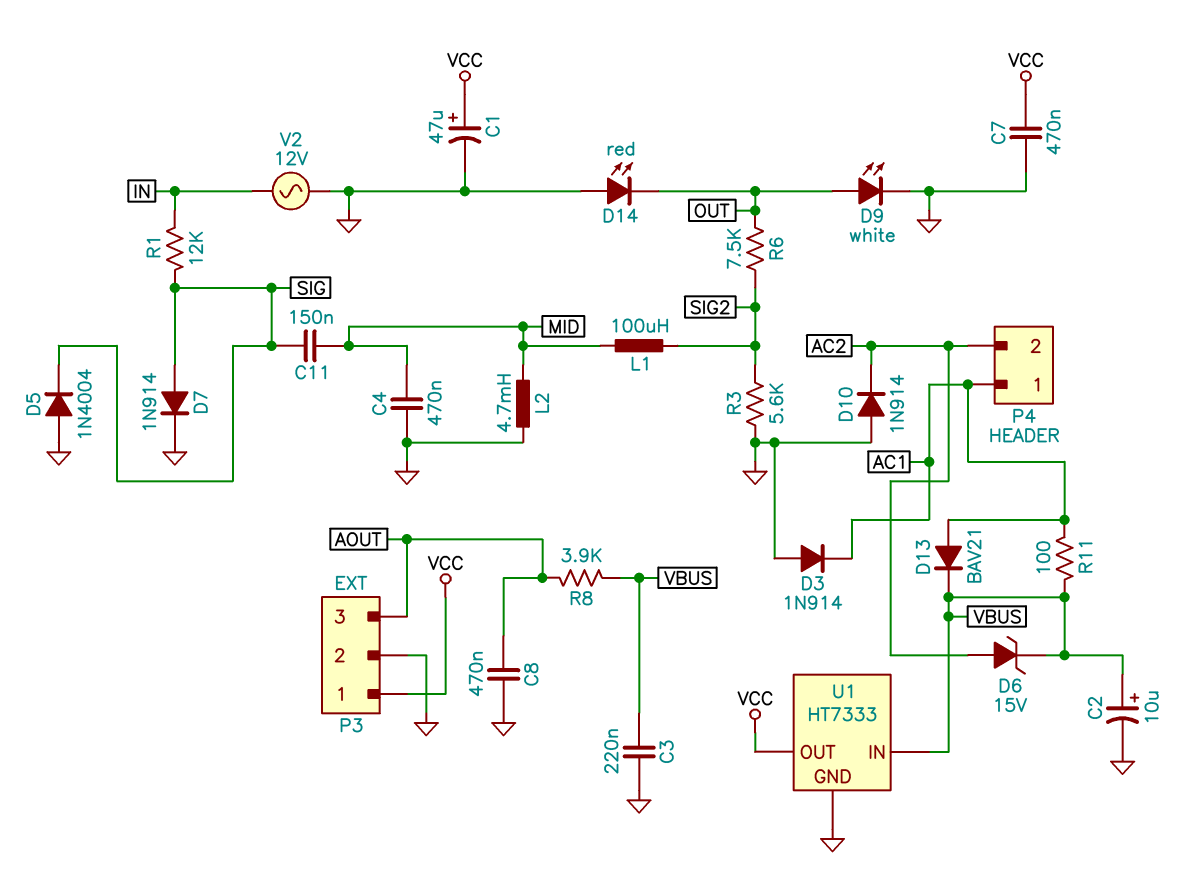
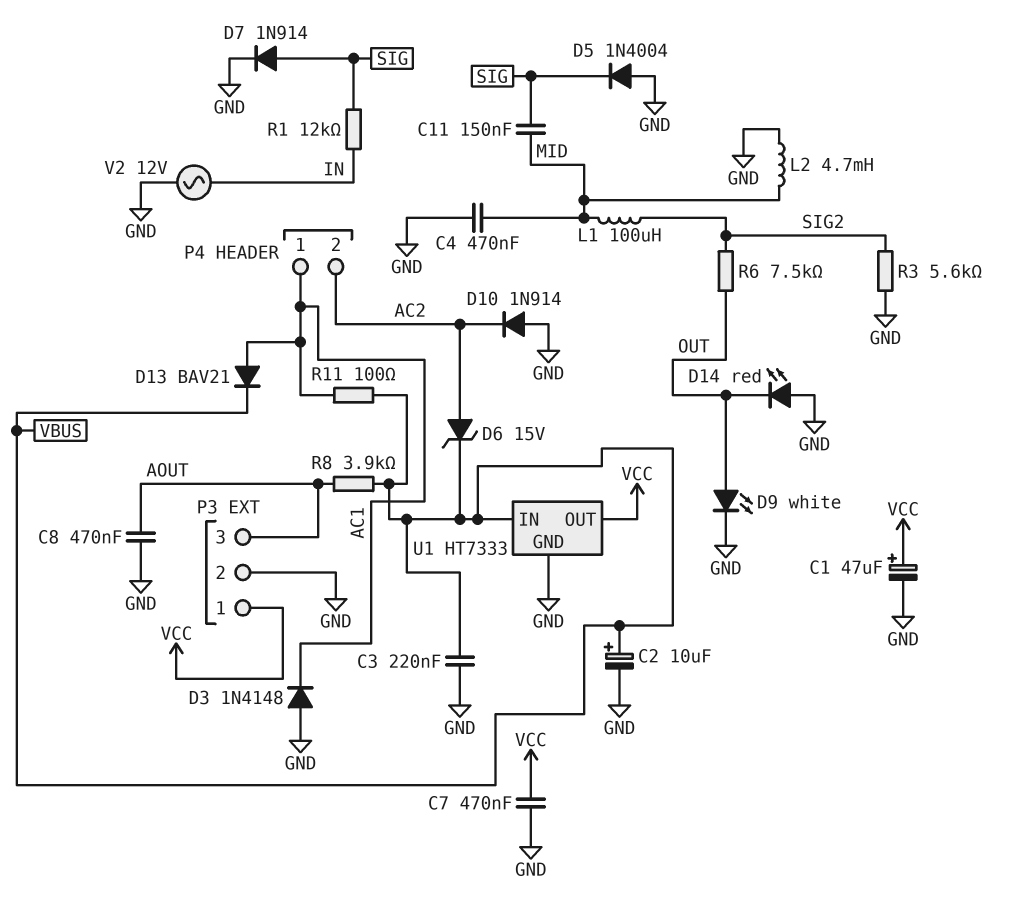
D3: diode 1N914 (A GND, K AC1) -> diode 1N4148 (A GND, K AC1)

